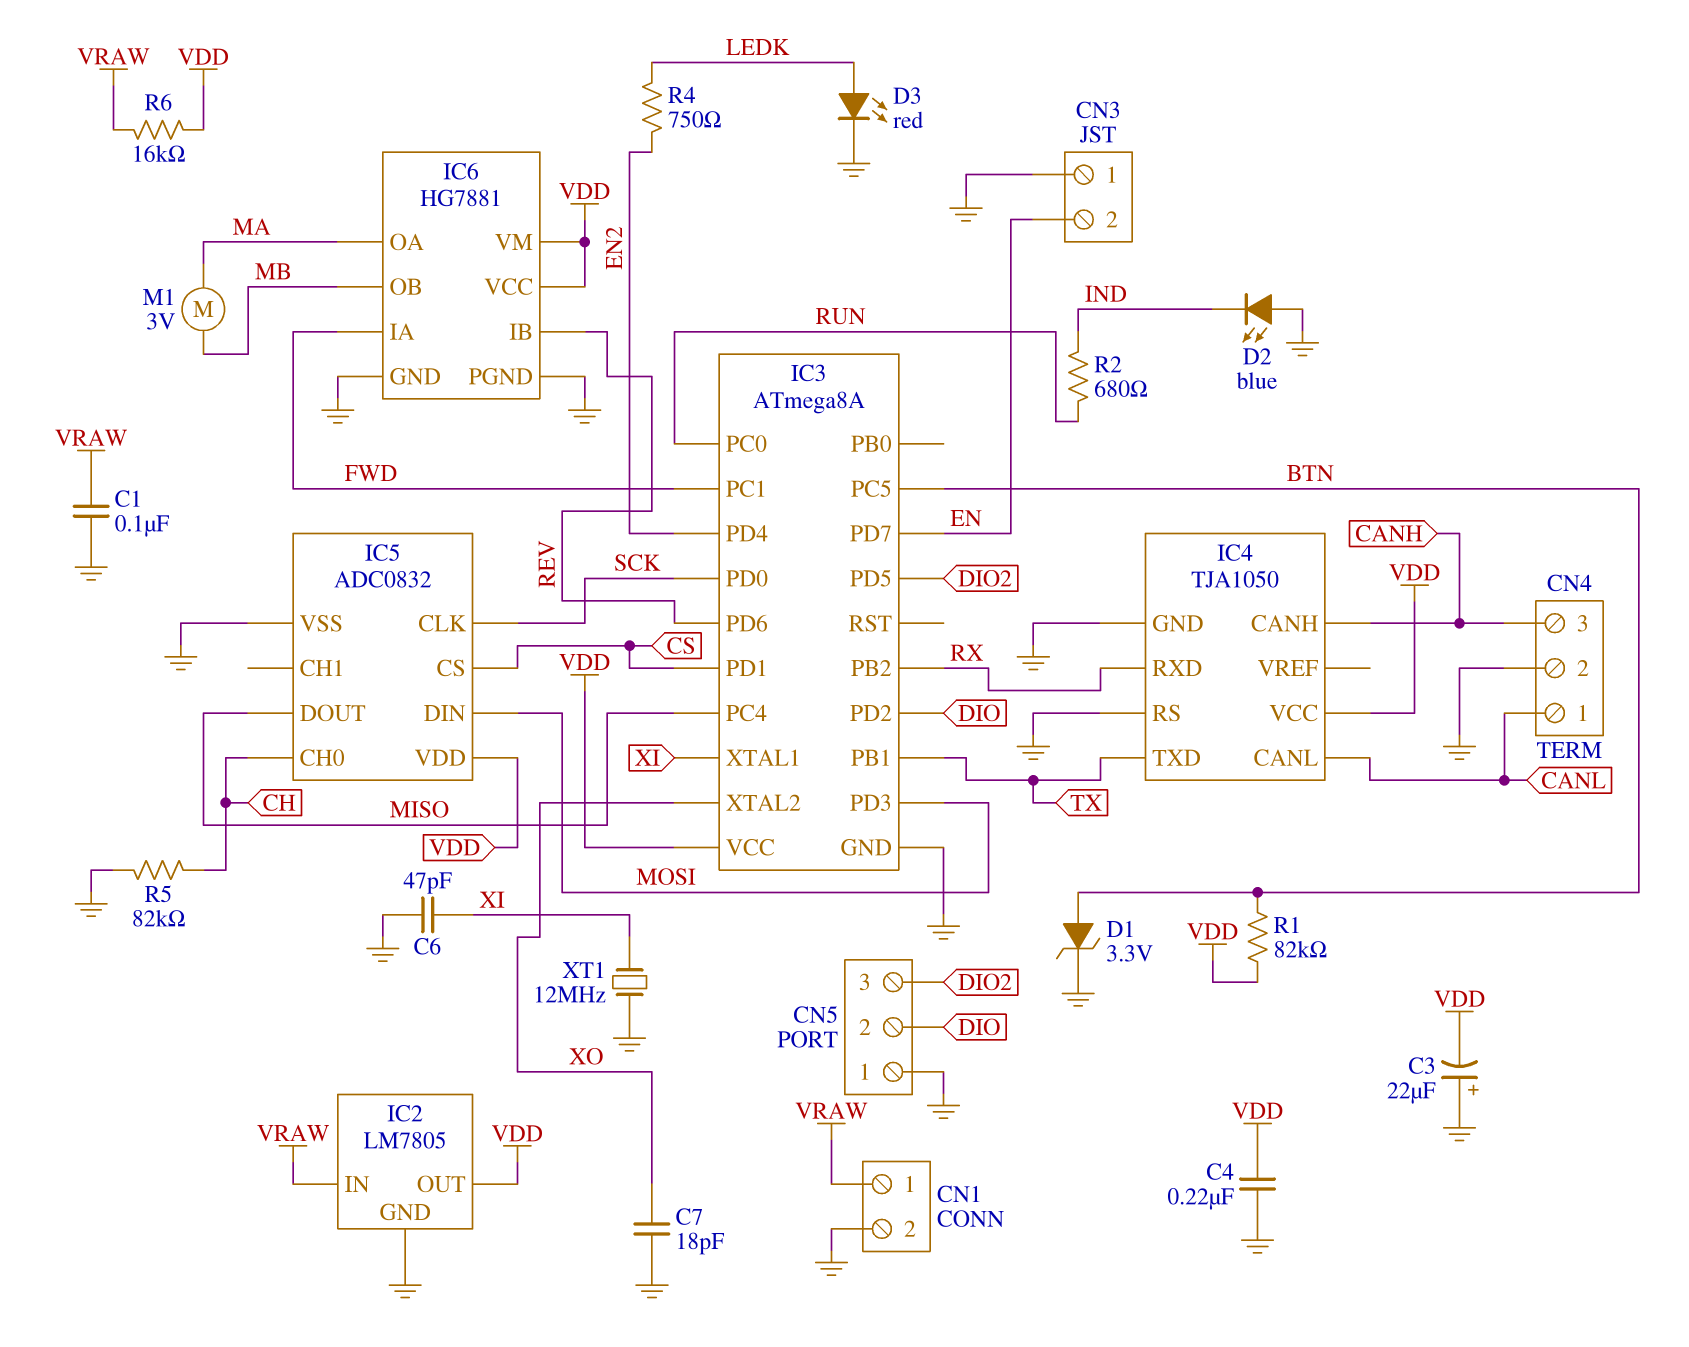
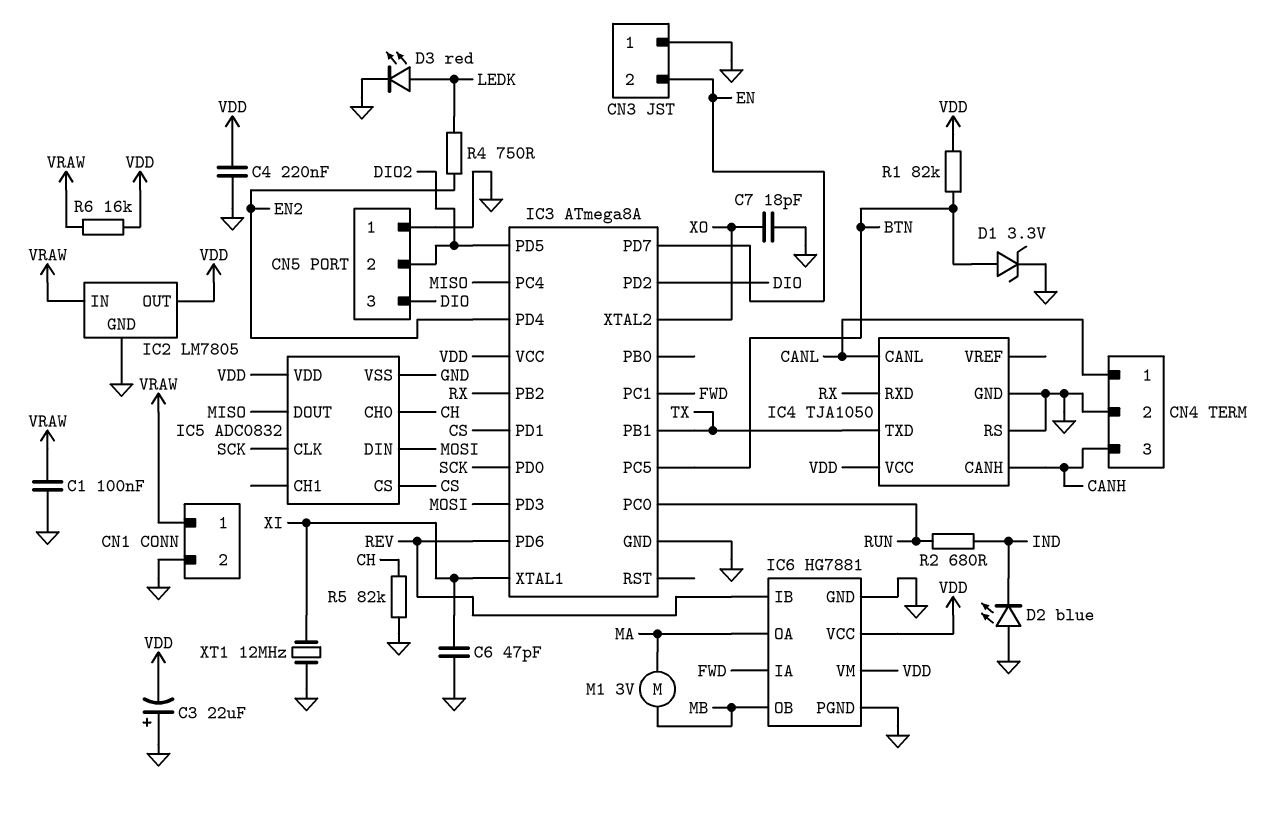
CN5 pin 2: DIO -> DIO2
CN5 pin 3: DIO2 -> DIO

